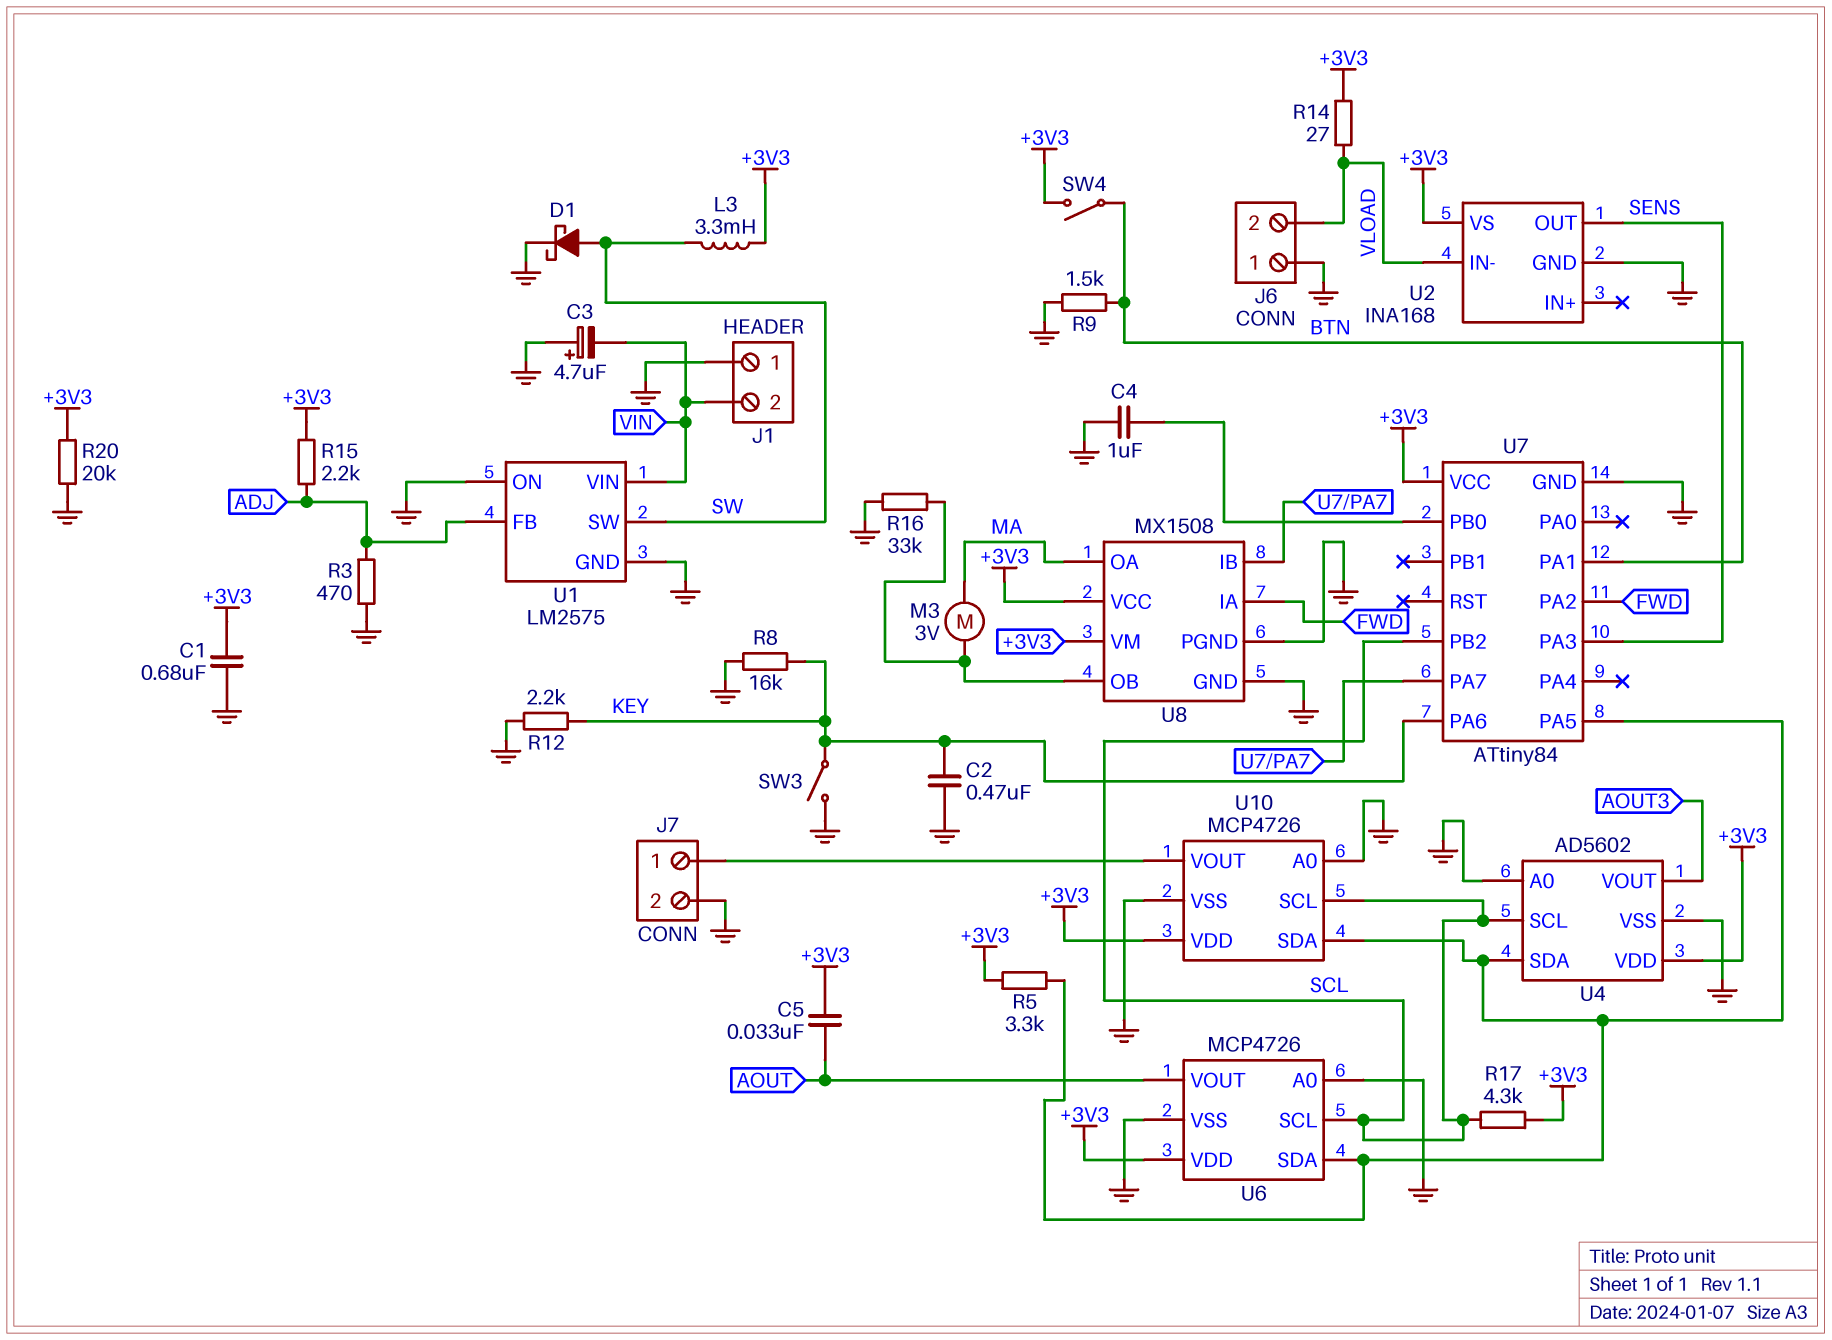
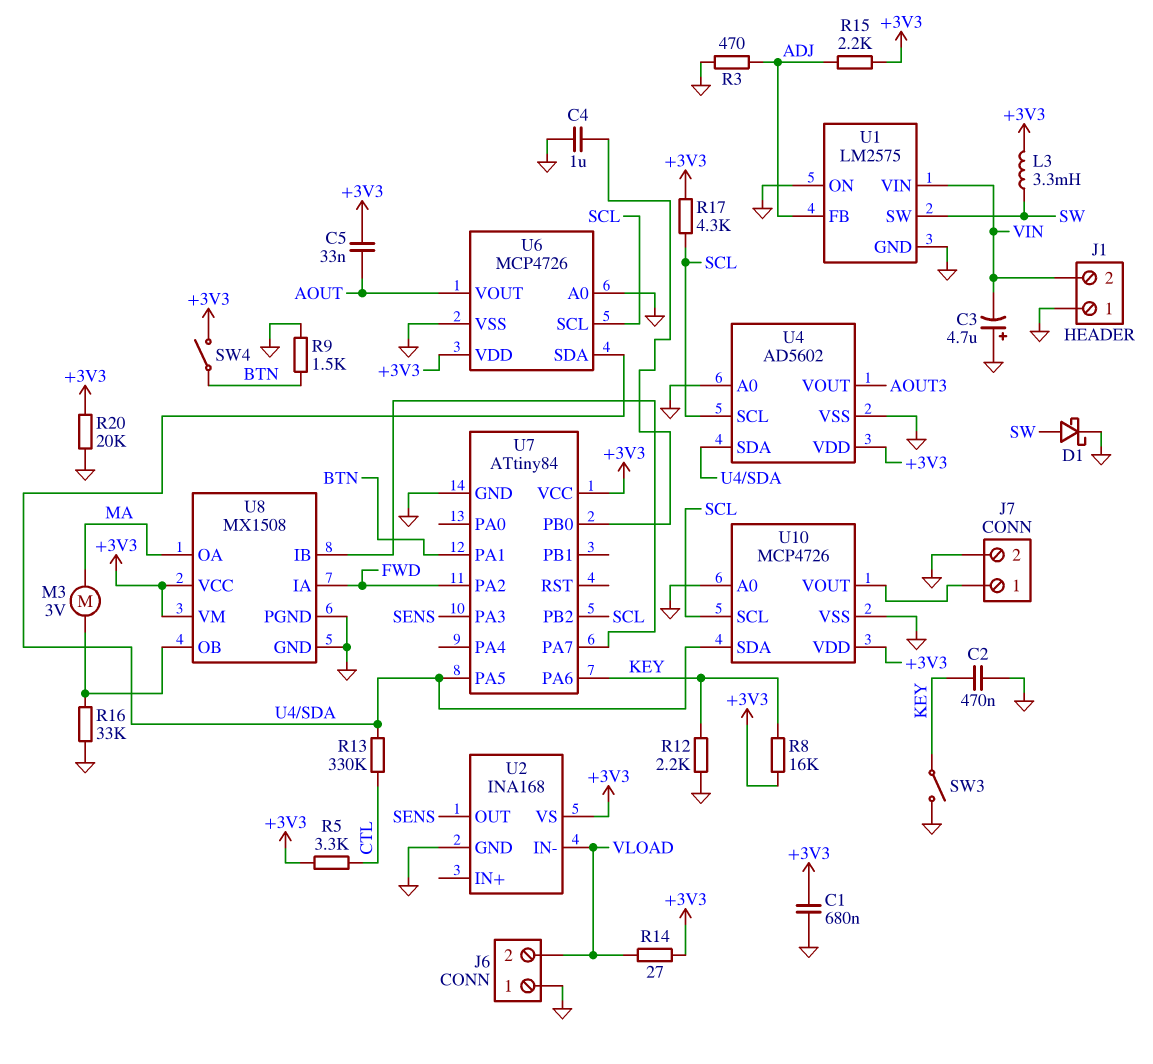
R5: 3.3k (+3V3, U4/SDA) -> 3.3k (+3V3, CTL)
R8: 16k (GND, KEY) -> 16k (+3V3, KEY)
R13: none -> 330k (CTL, U4/SDA)

